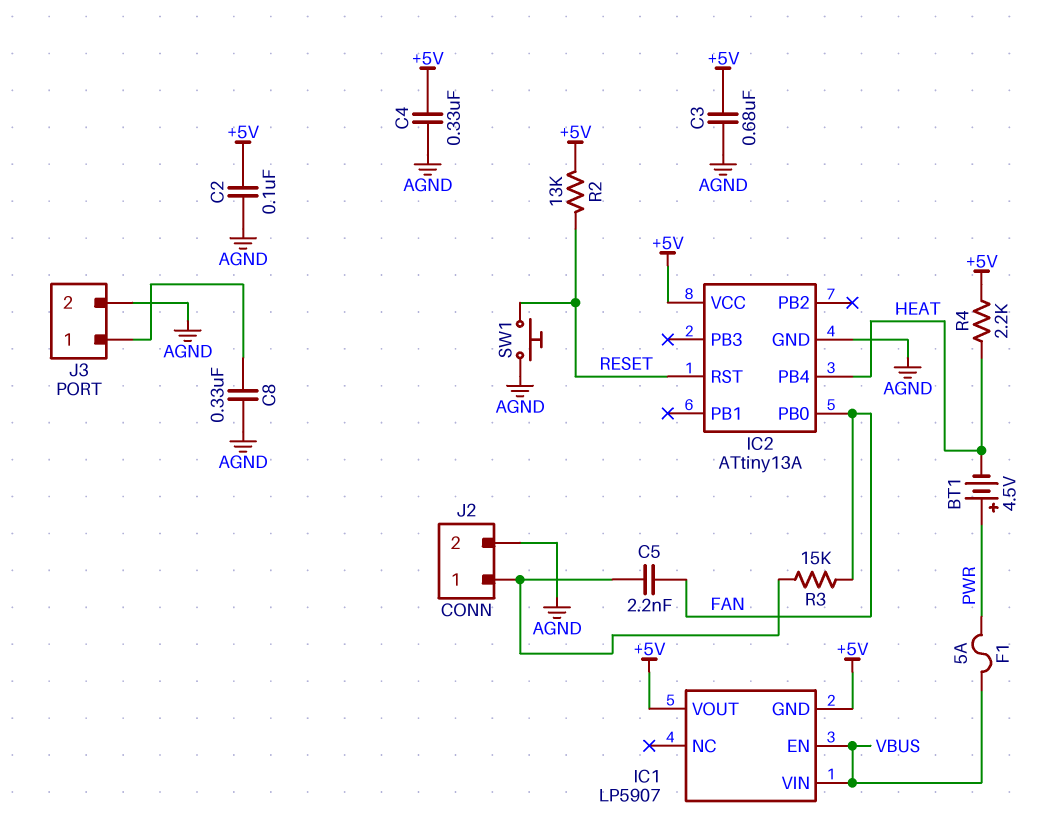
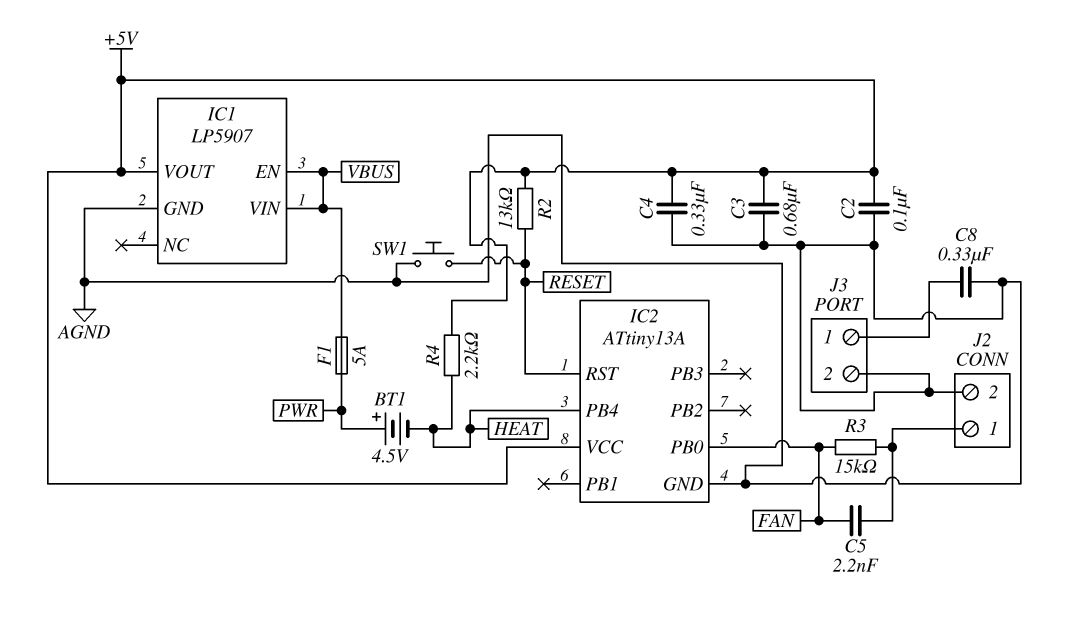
IC1 pin GND: +5V -> AGND

